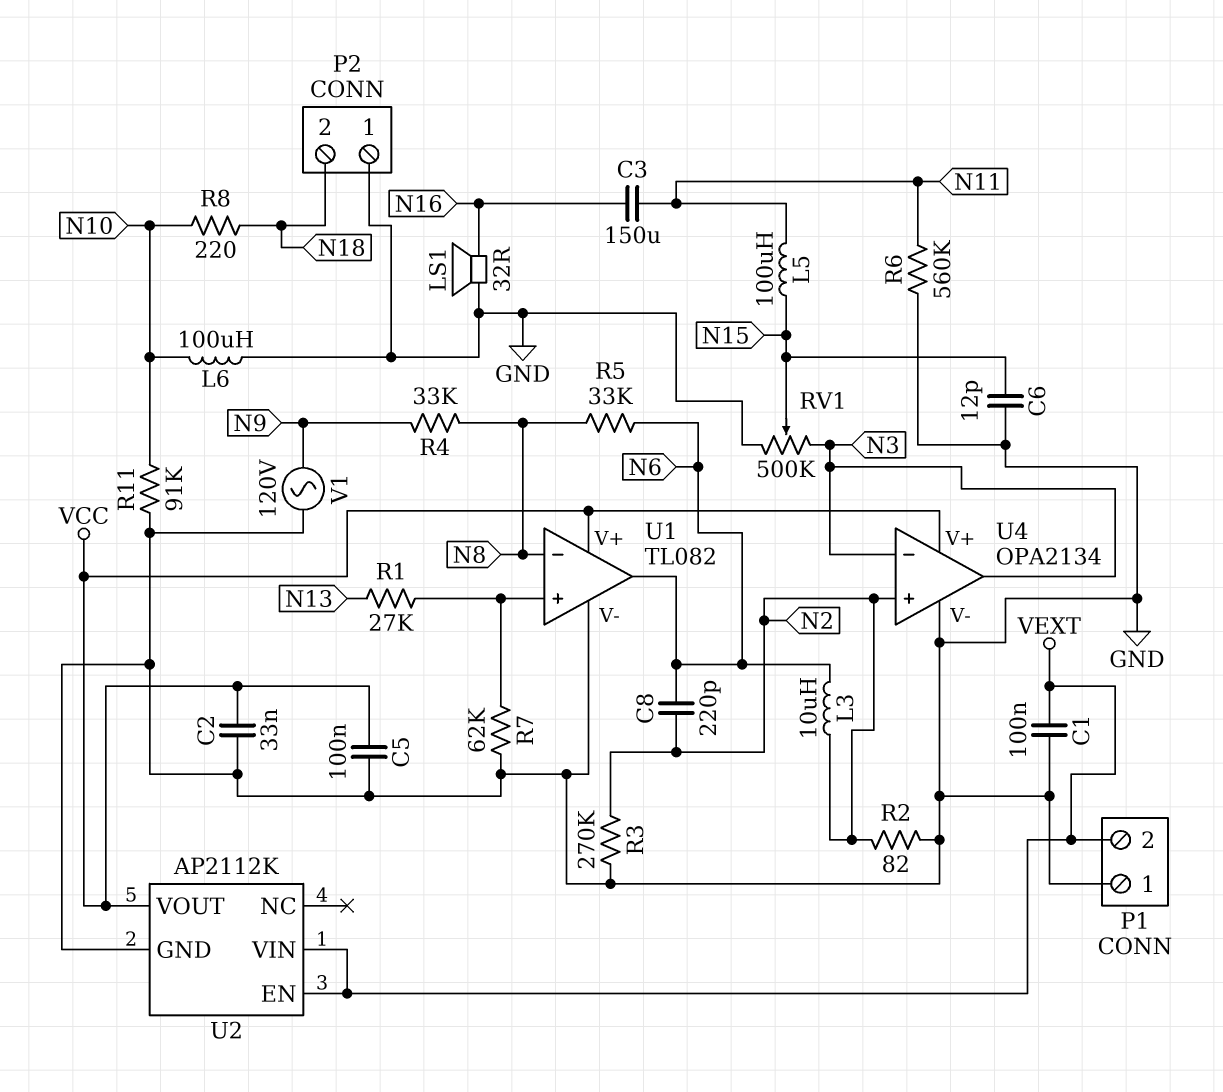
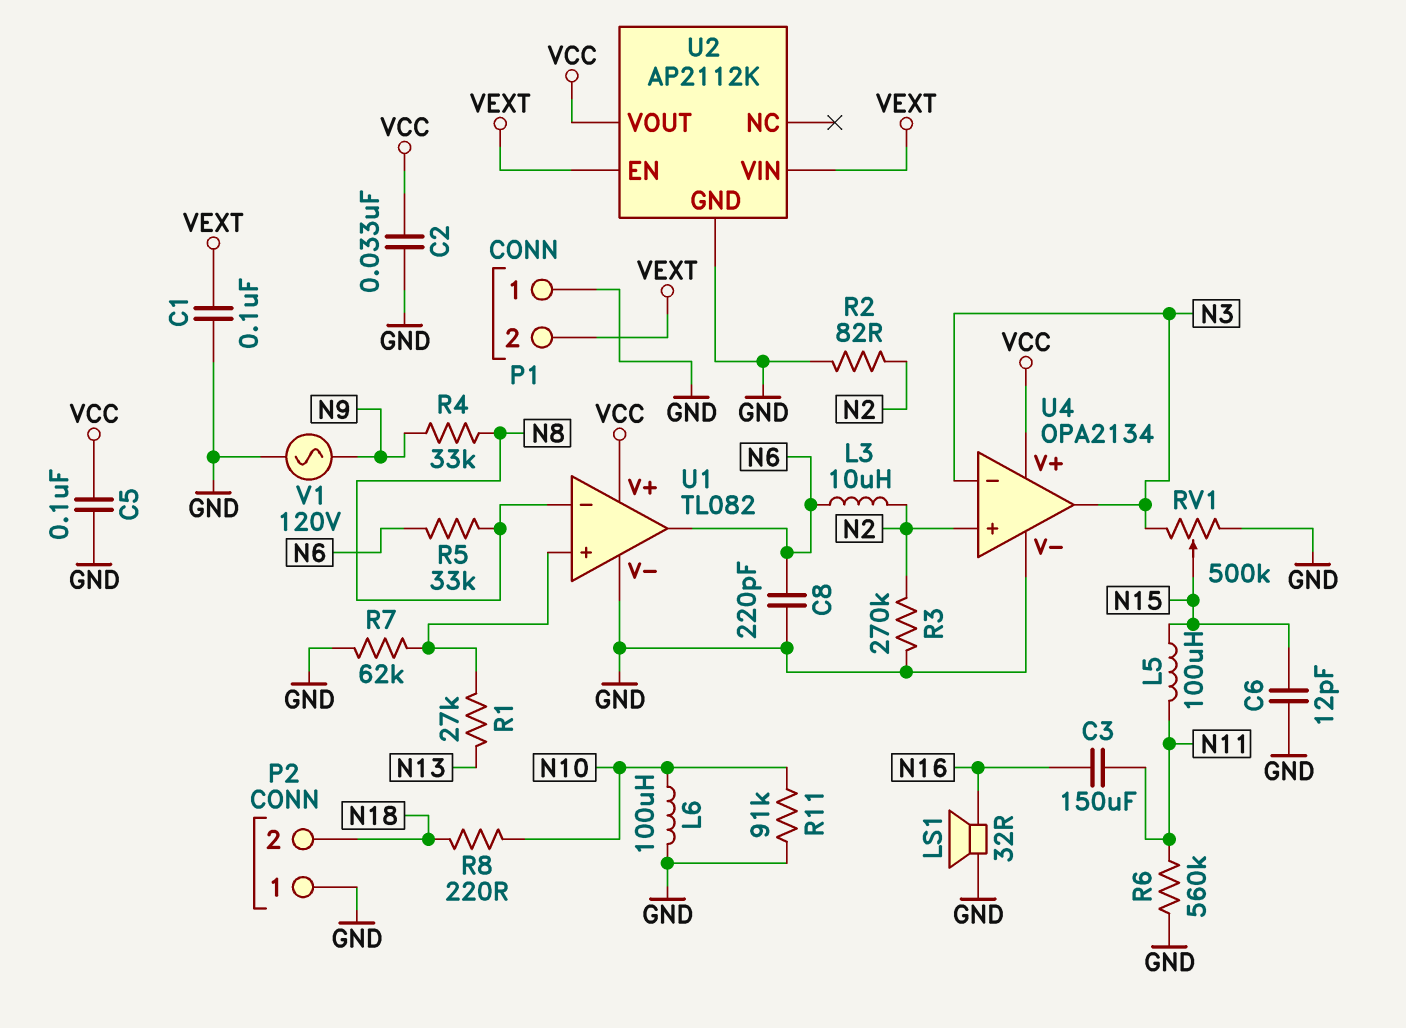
C8: 220pF (N2, N6) -> 220pF (GND, N6)

